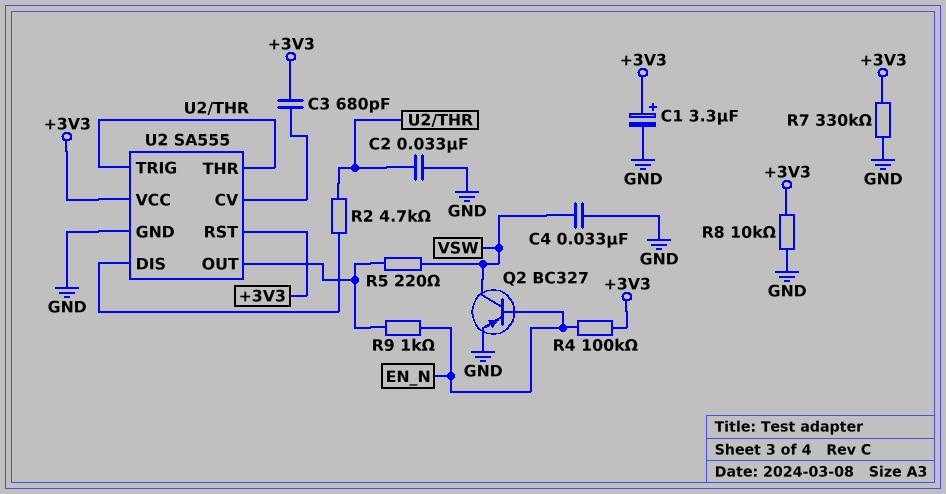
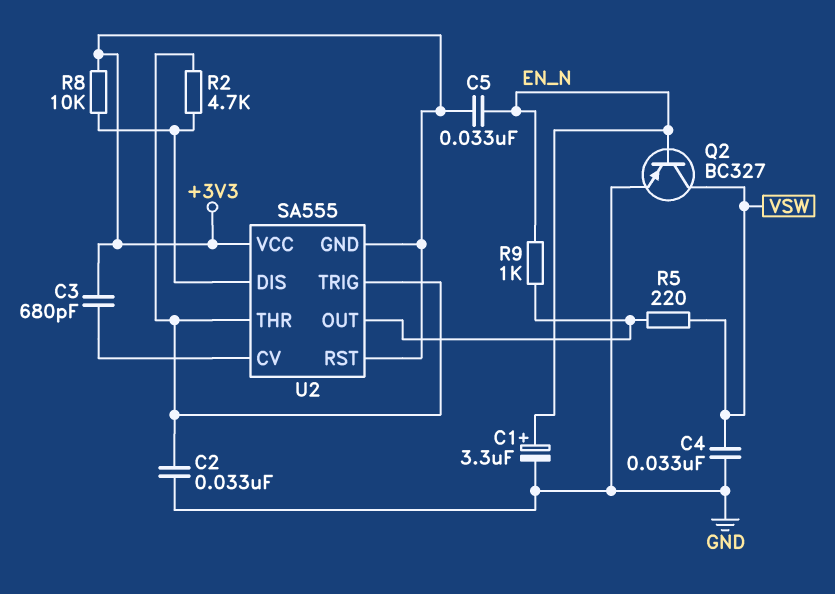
C1: 3.3uF (plus +3V3, minus GND) -> 3.3uF (plus EN_N, minus GND)
C5: none -> 33nF (+3V3, EN_N)
R4: 100k (+3V3, EN_N) -> none
R7: 330k (+3V3, GND) -> none
R8: 10k (+3V3, GND) -> 10k (+3V3, U2/DIS)
U2 pin GND: GND -> +3V3

